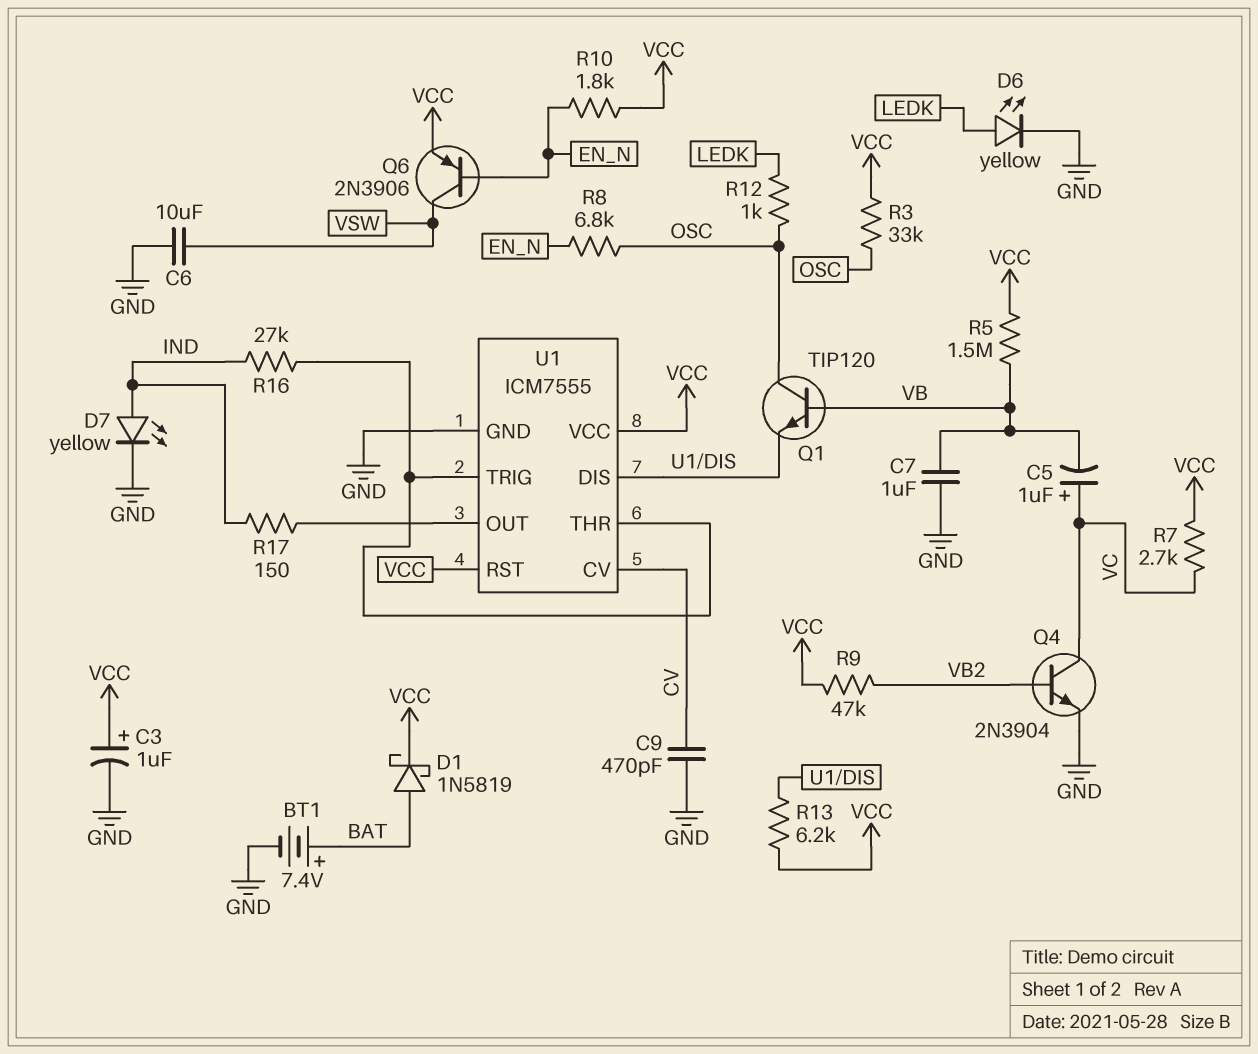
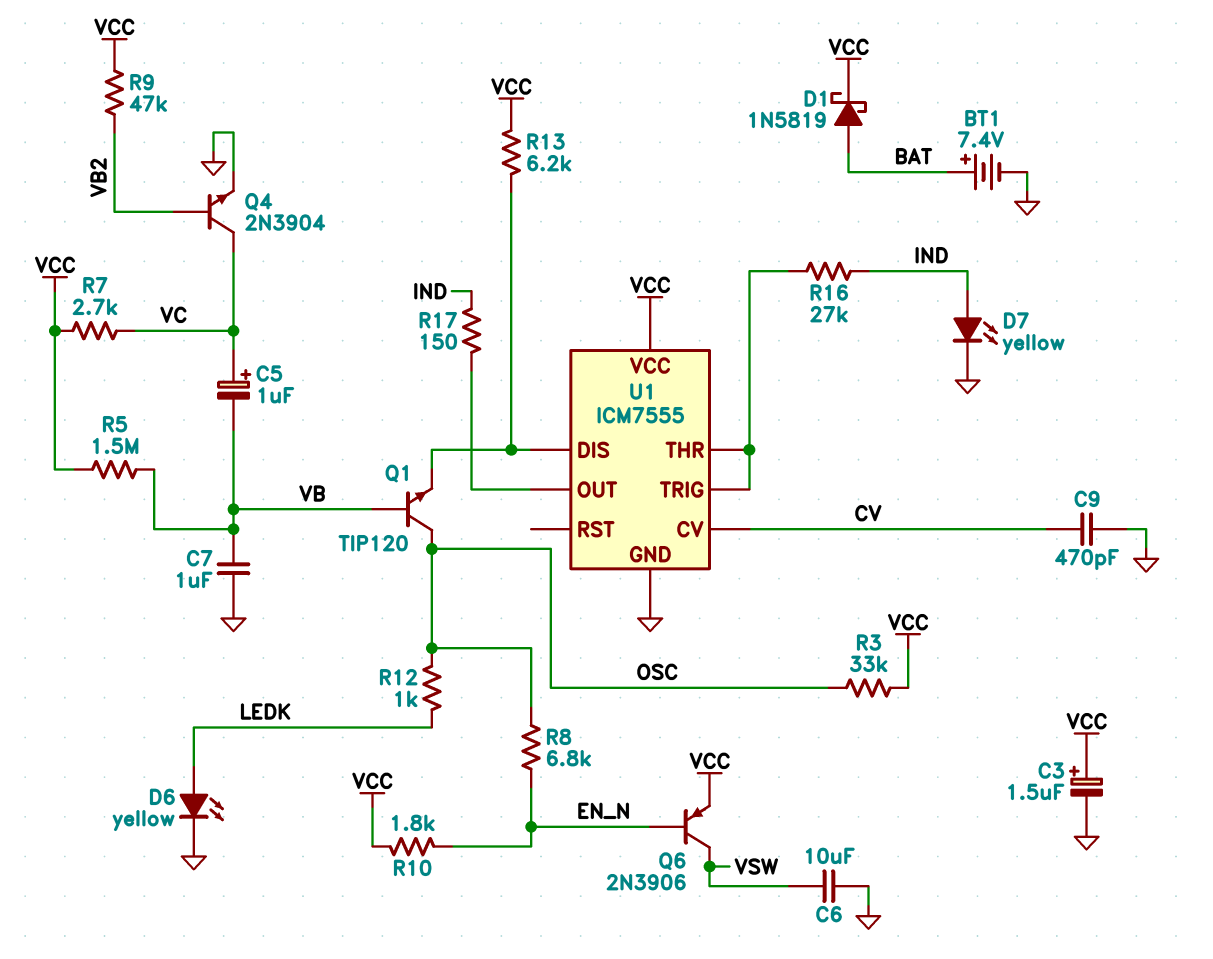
C3: 1uF (plus VCC, minus GND) -> 1.5uF (plus VCC, minus GND)
U1 pin RST: VCC -> none

